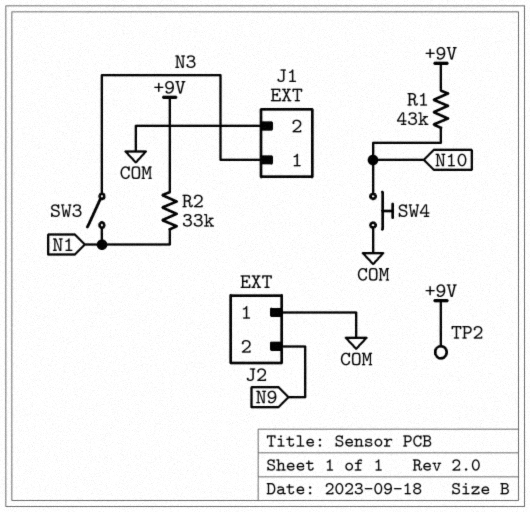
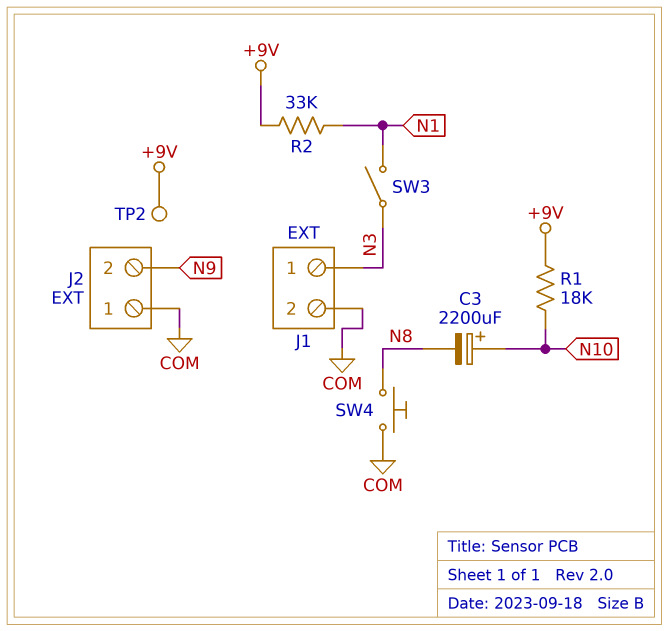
C3: none -> 2200uF (plus N10, minus N8)
R1: 43k (+9V, N10) -> 18k (+9V, N10)
SW4: button (COM, N10) -> button (COM, N8)

